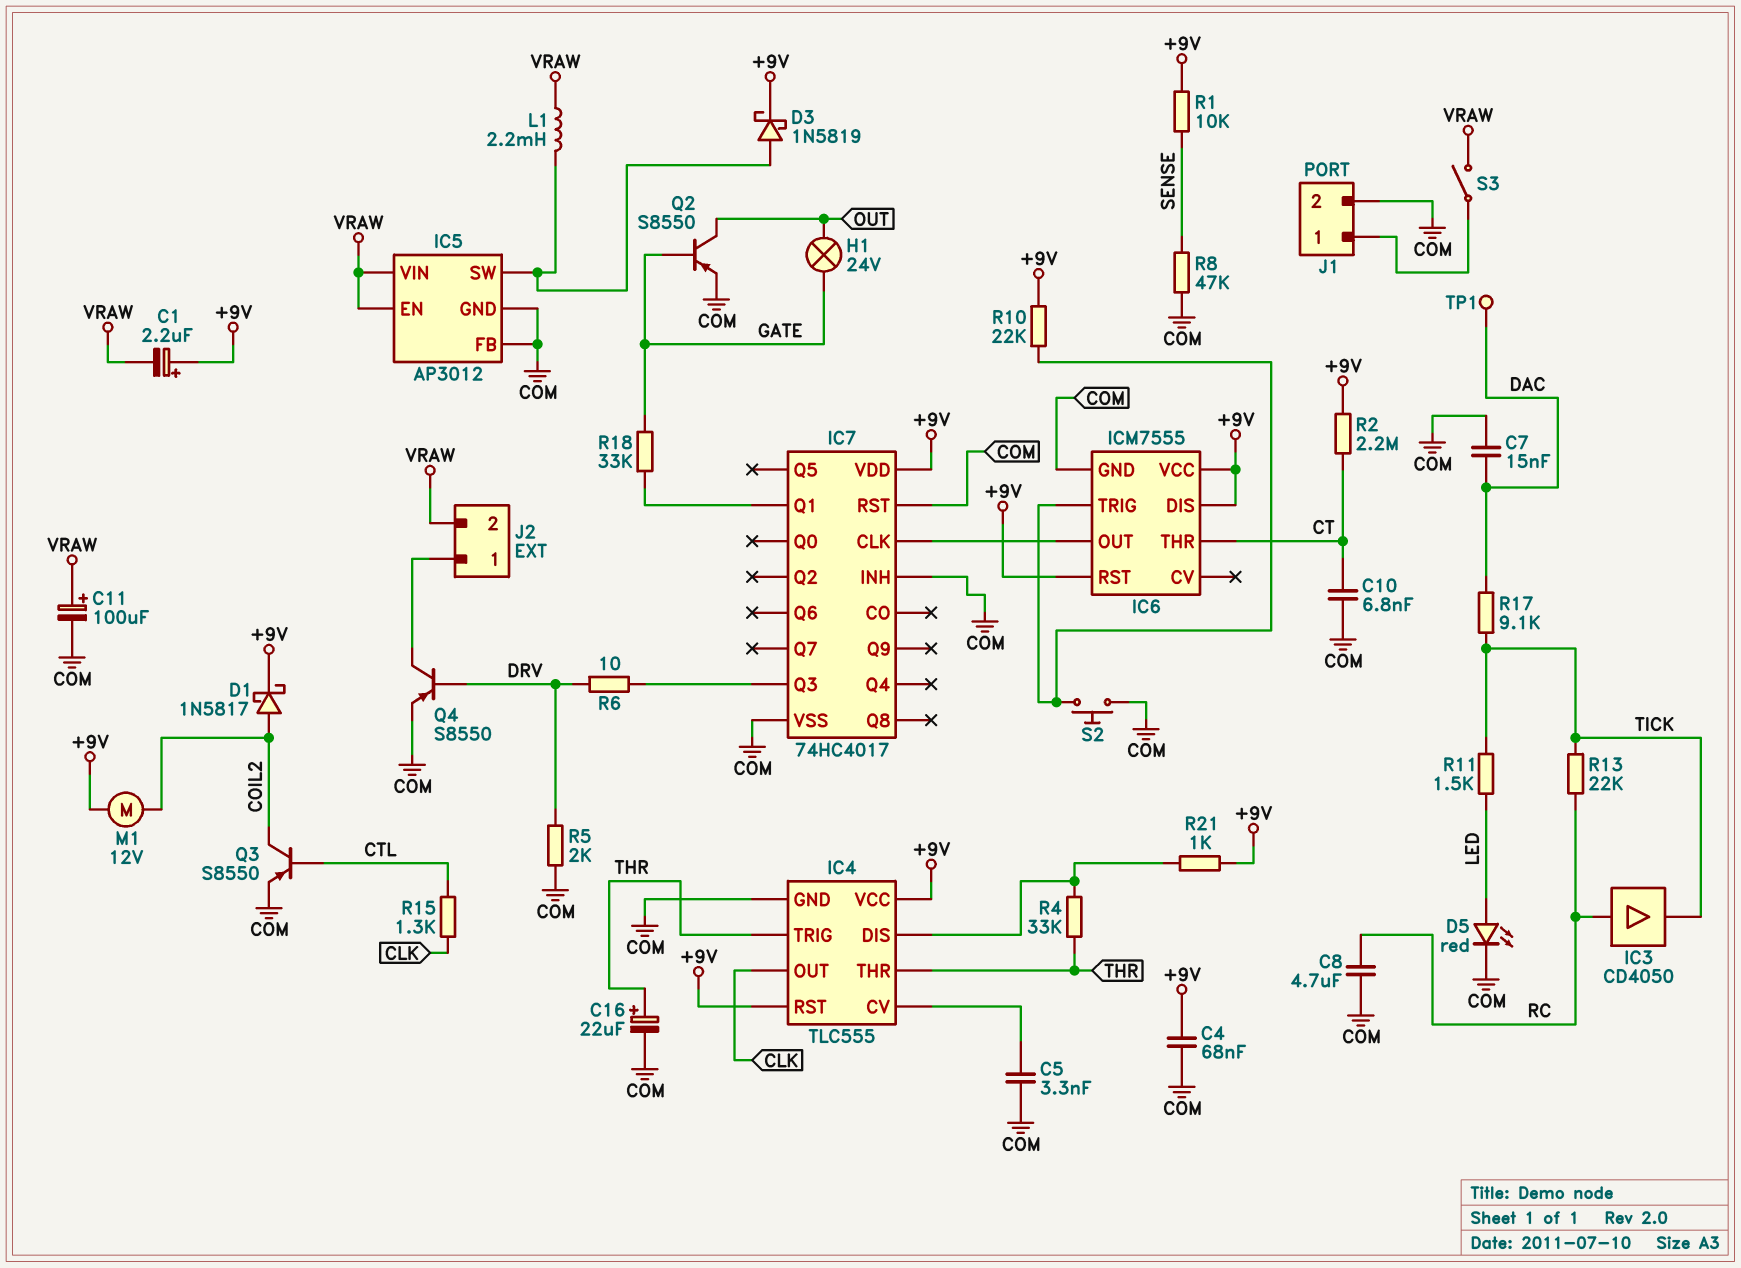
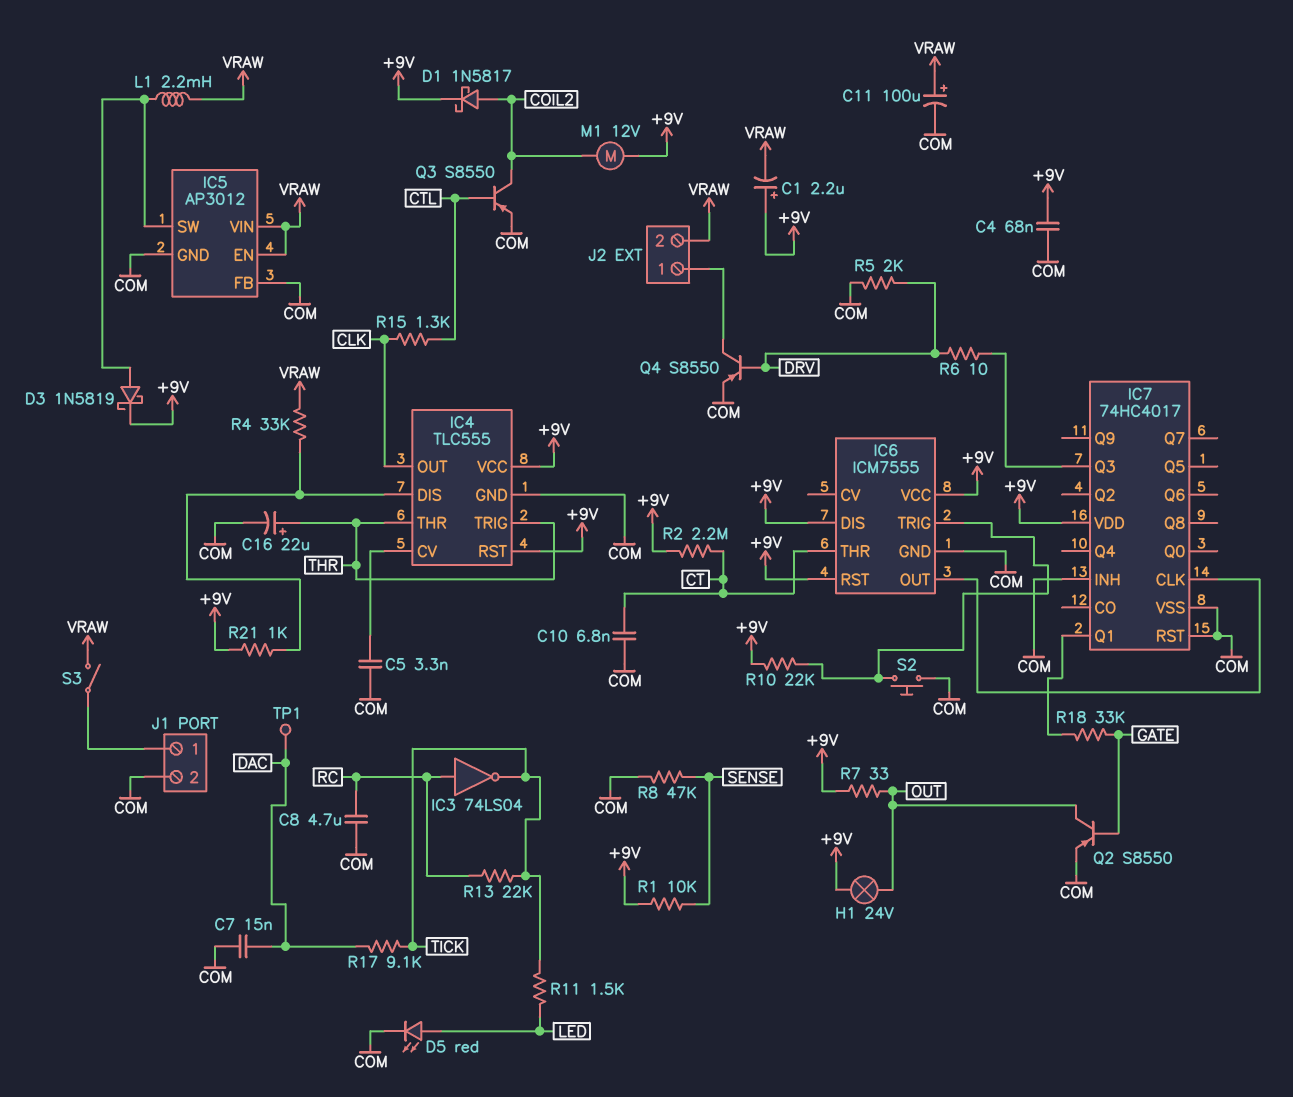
H1: lamp 24V (GATE, OUT) -> lamp 24V (+9V, OUT)
IC3: buffer CD4050 (in RC, out TICK) -> NOT 74LS04 (in RC, out TICK)
R4: 33k (IC4/DIS, THR) -> 33k (IC4/DIS, VRAW)
R7: none -> 33 (+9V, OUT)

